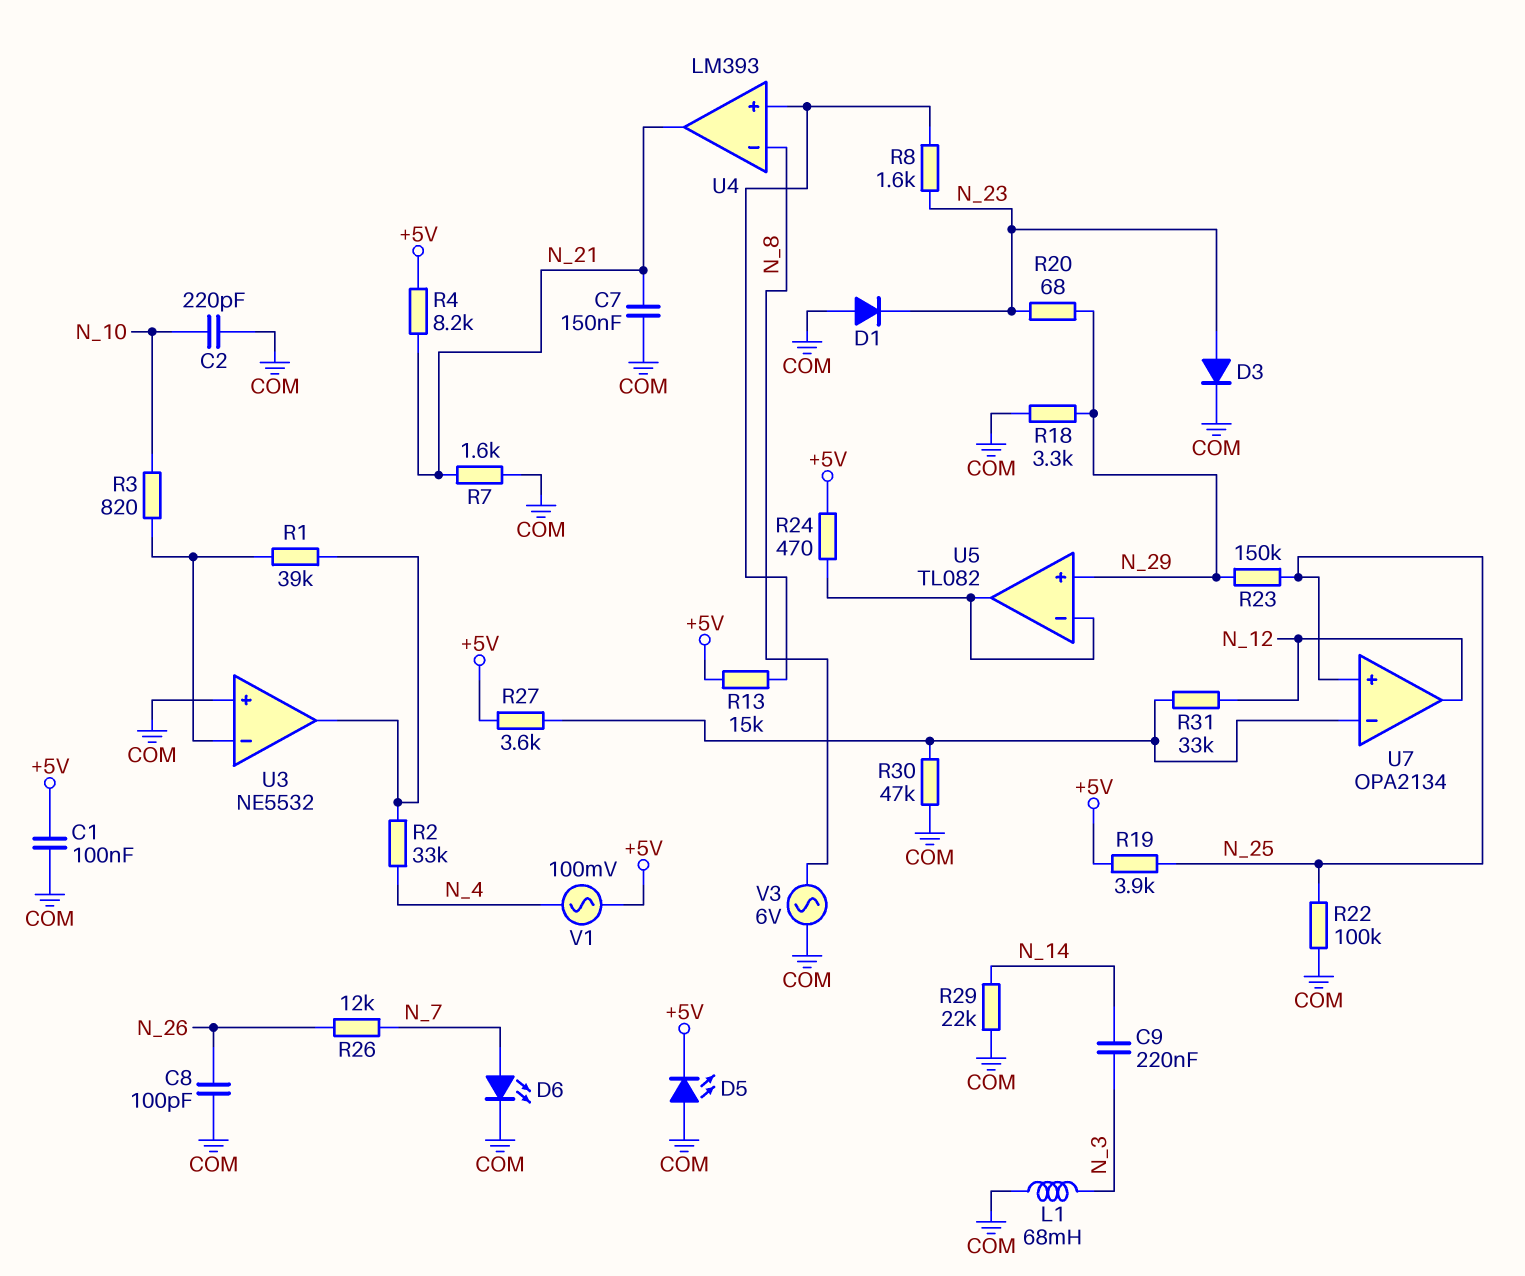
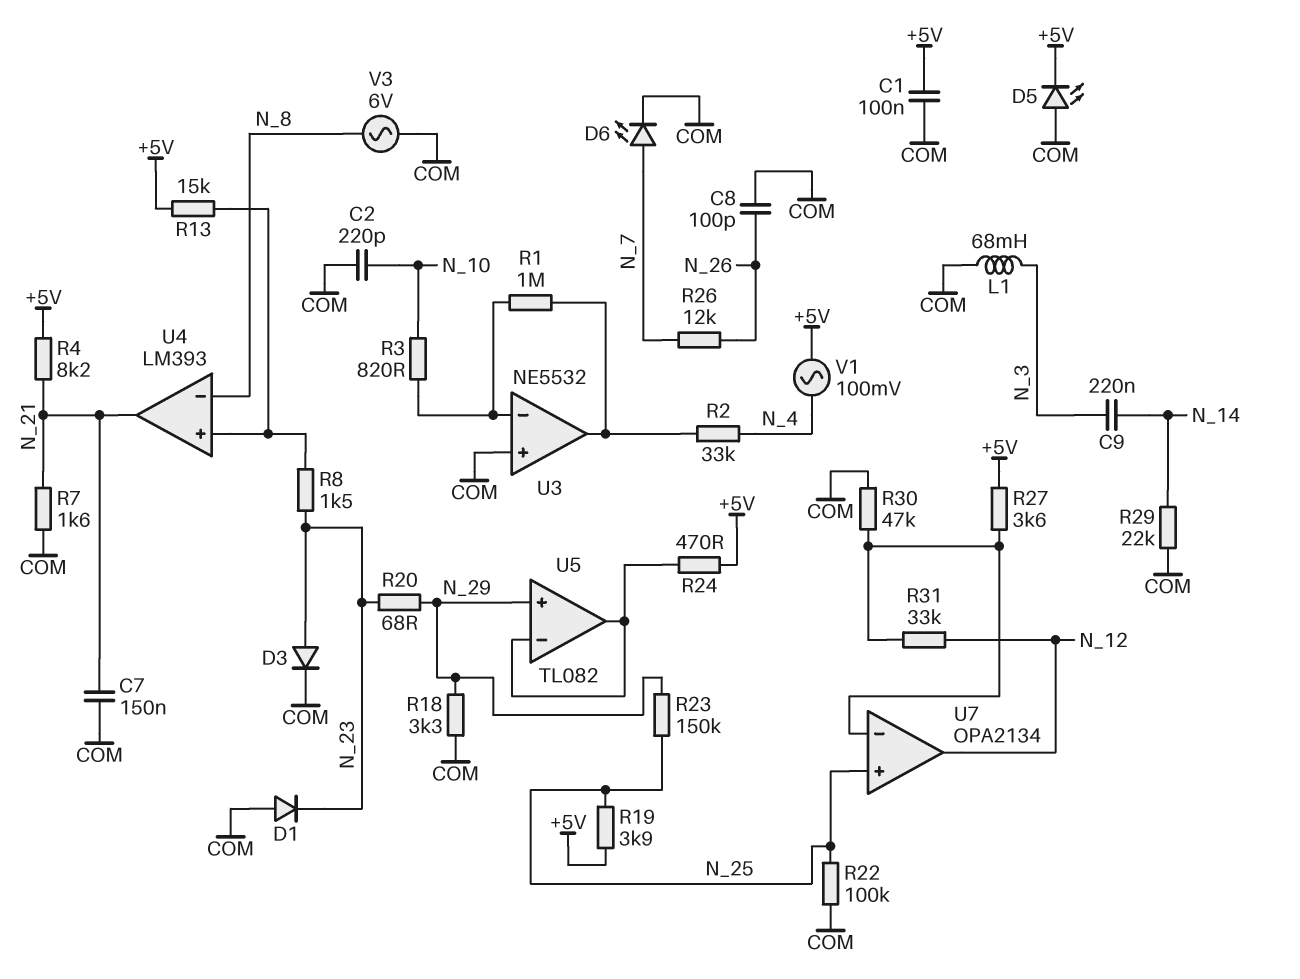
R1: 39k (U3/in-, U3/out) -> 1M (U3/in-, U3/out)
R8: 1.6k (N_23, U4/in+) -> 1.5k (N_23, U4/in+)

